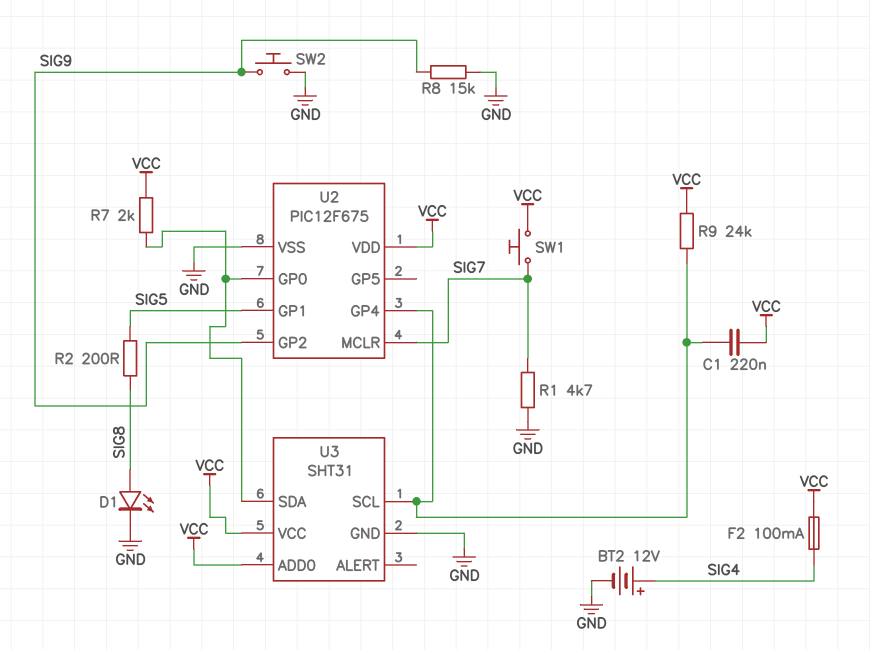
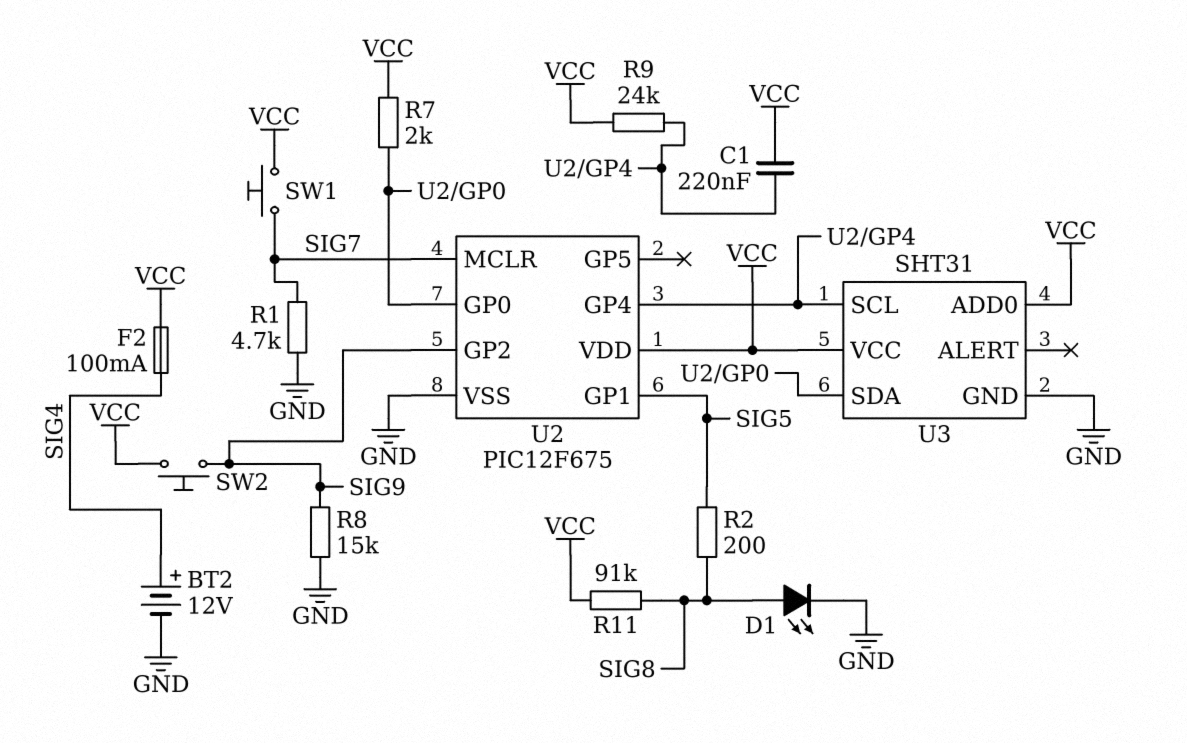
R11: none -> 91k (SIG8, VCC)
SW2: button (GND, SIG9) -> button (SIG9, VCC)

